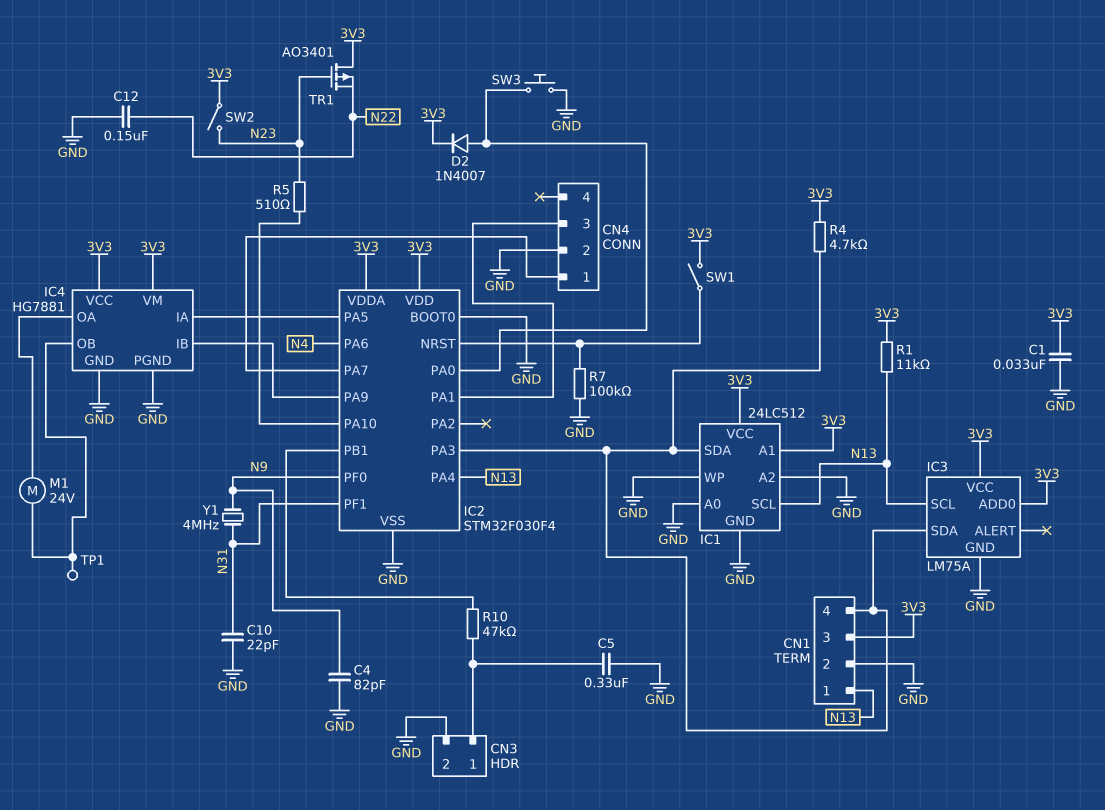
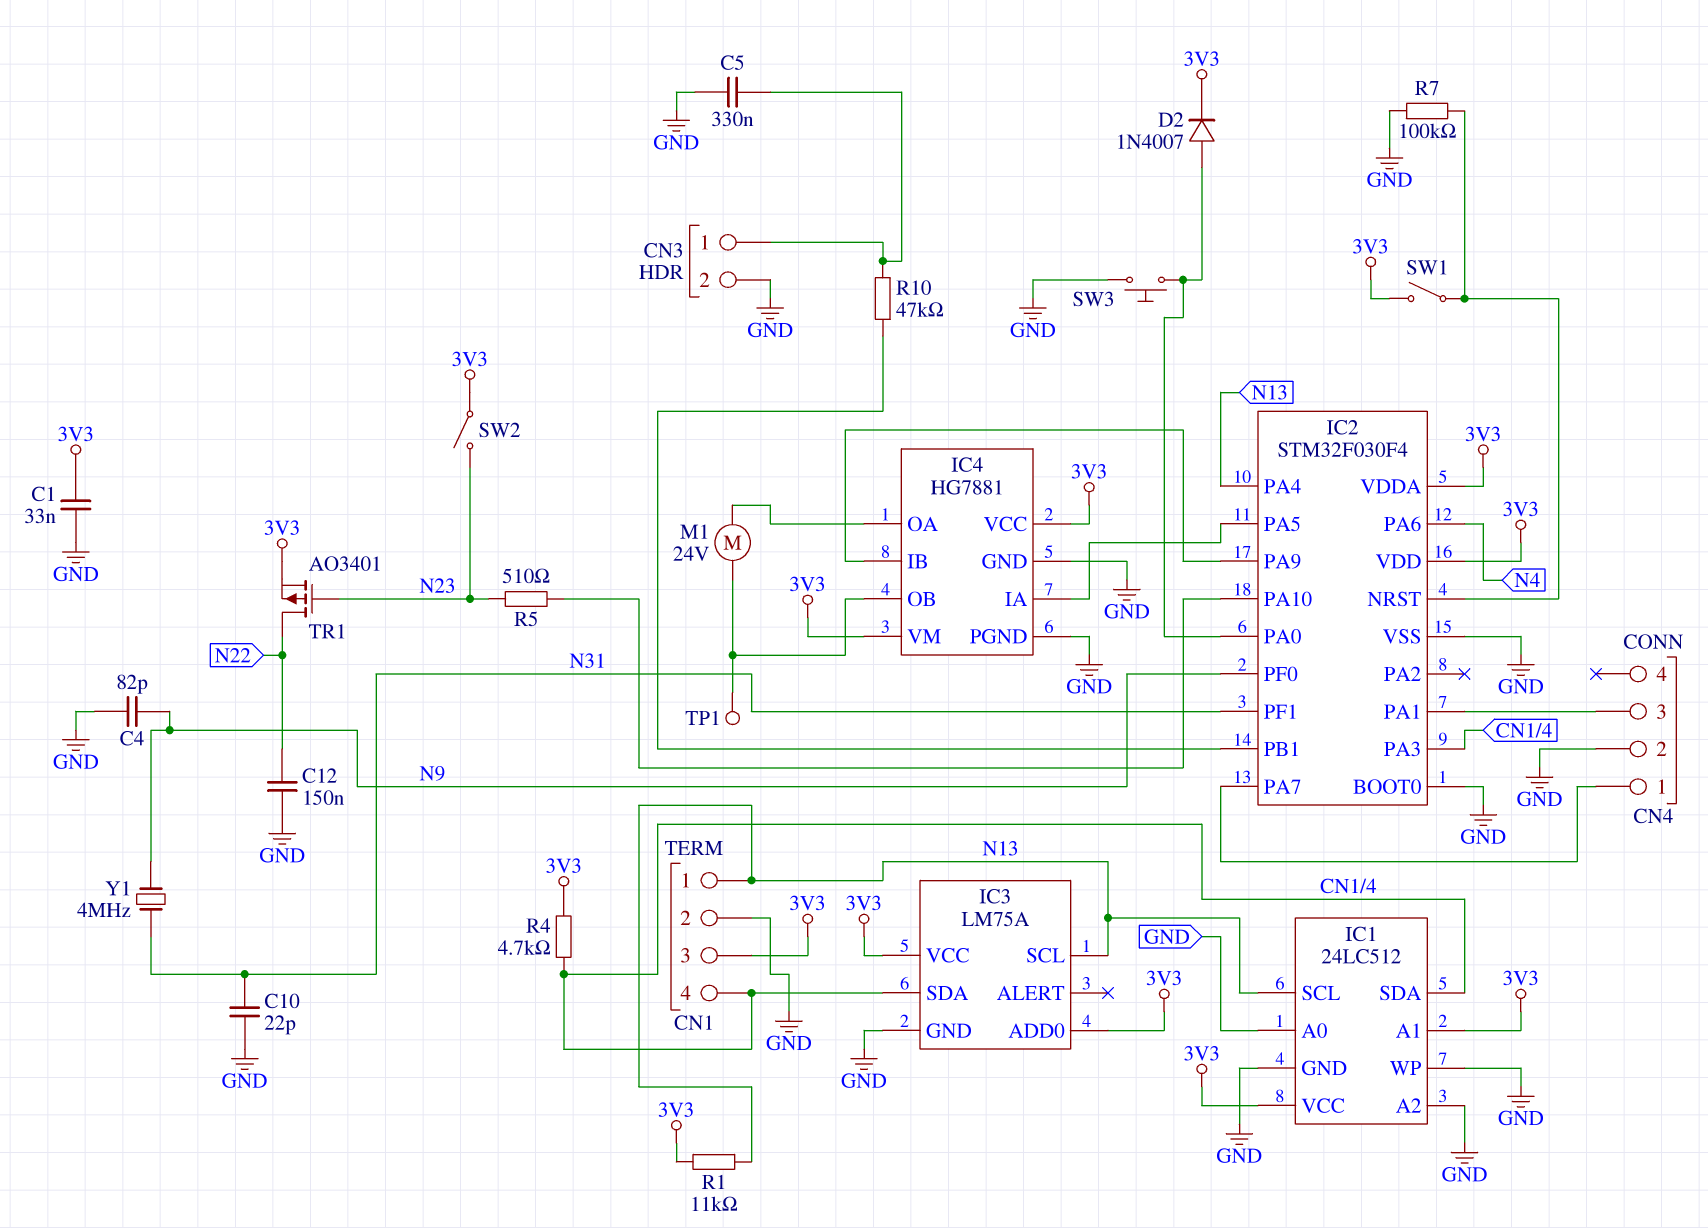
TR1: PMOS AO3401 (G N23, D 3V3, S N22) -> PMOS AO3401 (G N23, D N22, S 3V3)

